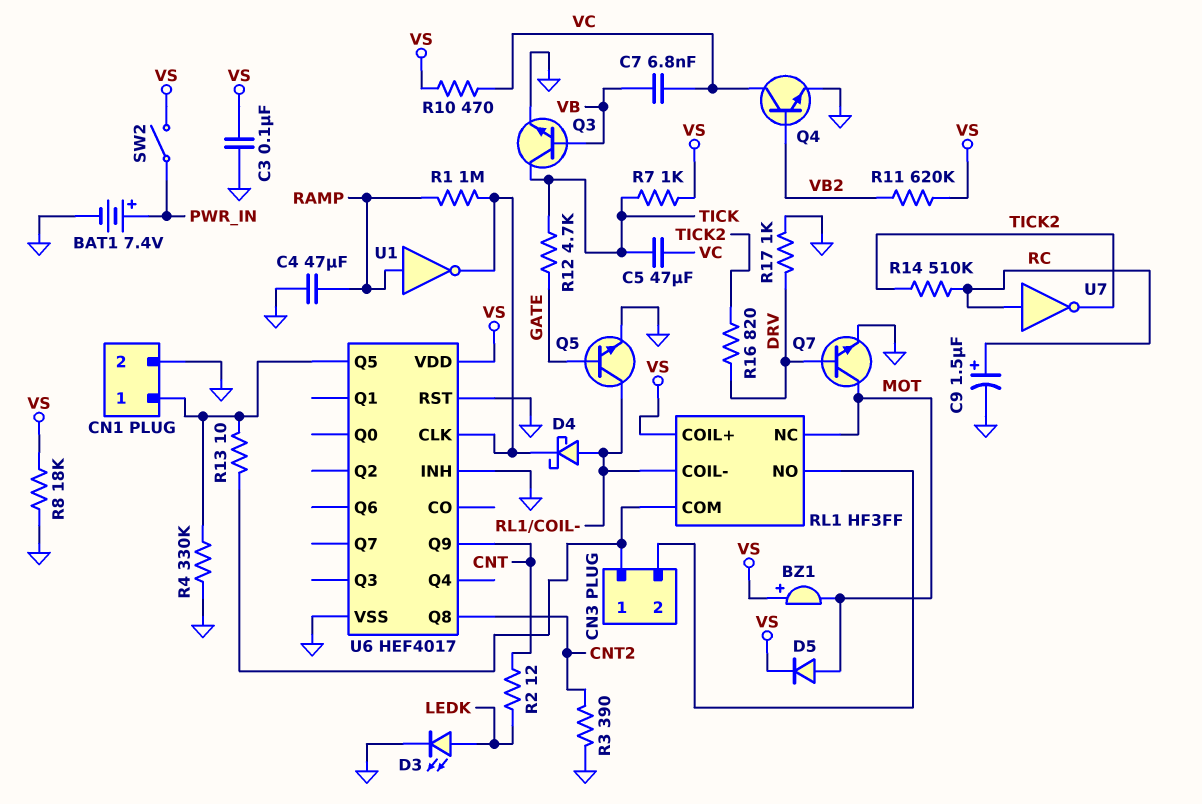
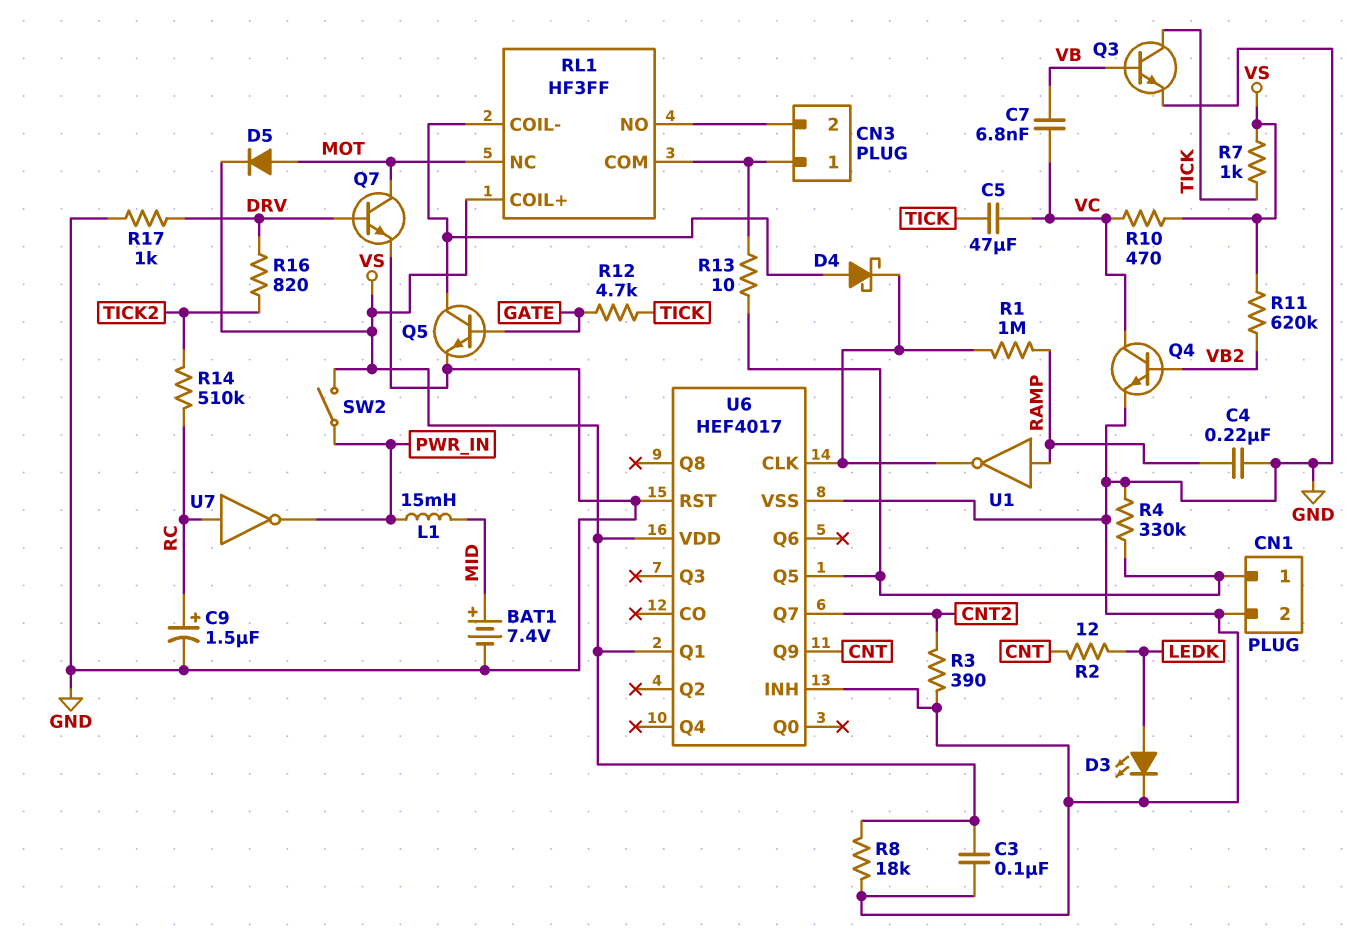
BAT1: 7.4V (plus PWR_IN, minus GND) -> 7.4V (plus MID, minus GND)
BZ1: buzzer (plus VS, minus MOT) -> none
C4: 47uF (GND, RAMP) -> 220nF (GND, RAMP)
L1: none -> 15mH (MID, PWR_IN)
U6 pin Q1: none -> VS
U6 pin Q7: none -> CNT2
U6 pin Q8: CNT2 -> none
U7: NOT (in RC, out TICK2) -> NOT (in RC, out PWR_IN)

